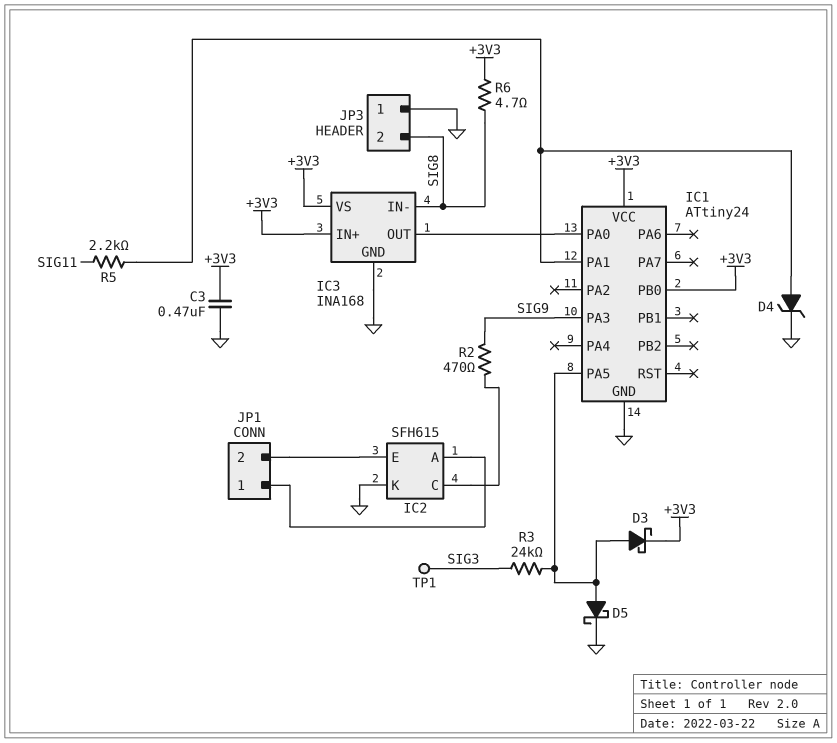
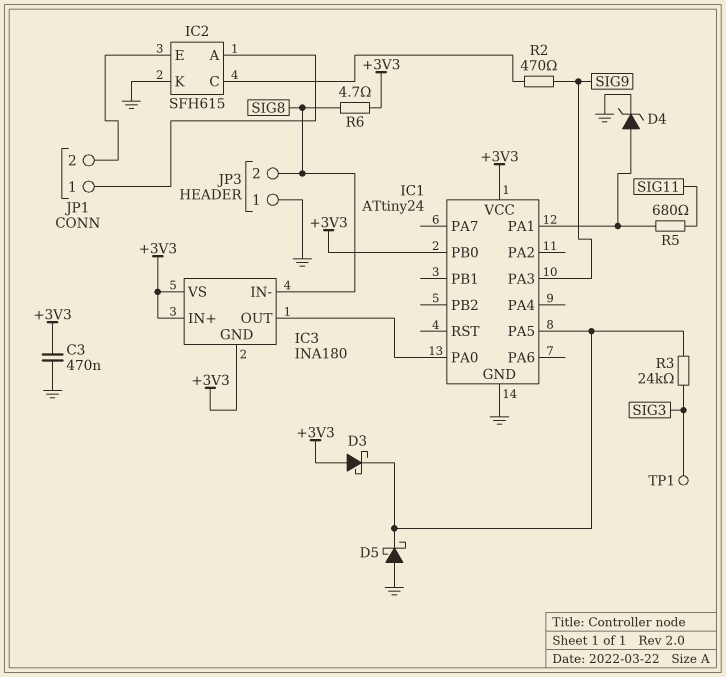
D3: schottky (A IC1/PA5, K +3V3) -> schottky (A +3V3, K IC1/PA5)
D5: schottky (A IC1/PA5, K GND) -> schottky (A GND, K IC1/PA5)
IC3: INA168 -> INA180
IC3 pin GND: GND -> +3V3
R5: 2.2k (IC1/PA1, SIG11) -> 680 (IC1/PA1, SIG11)

